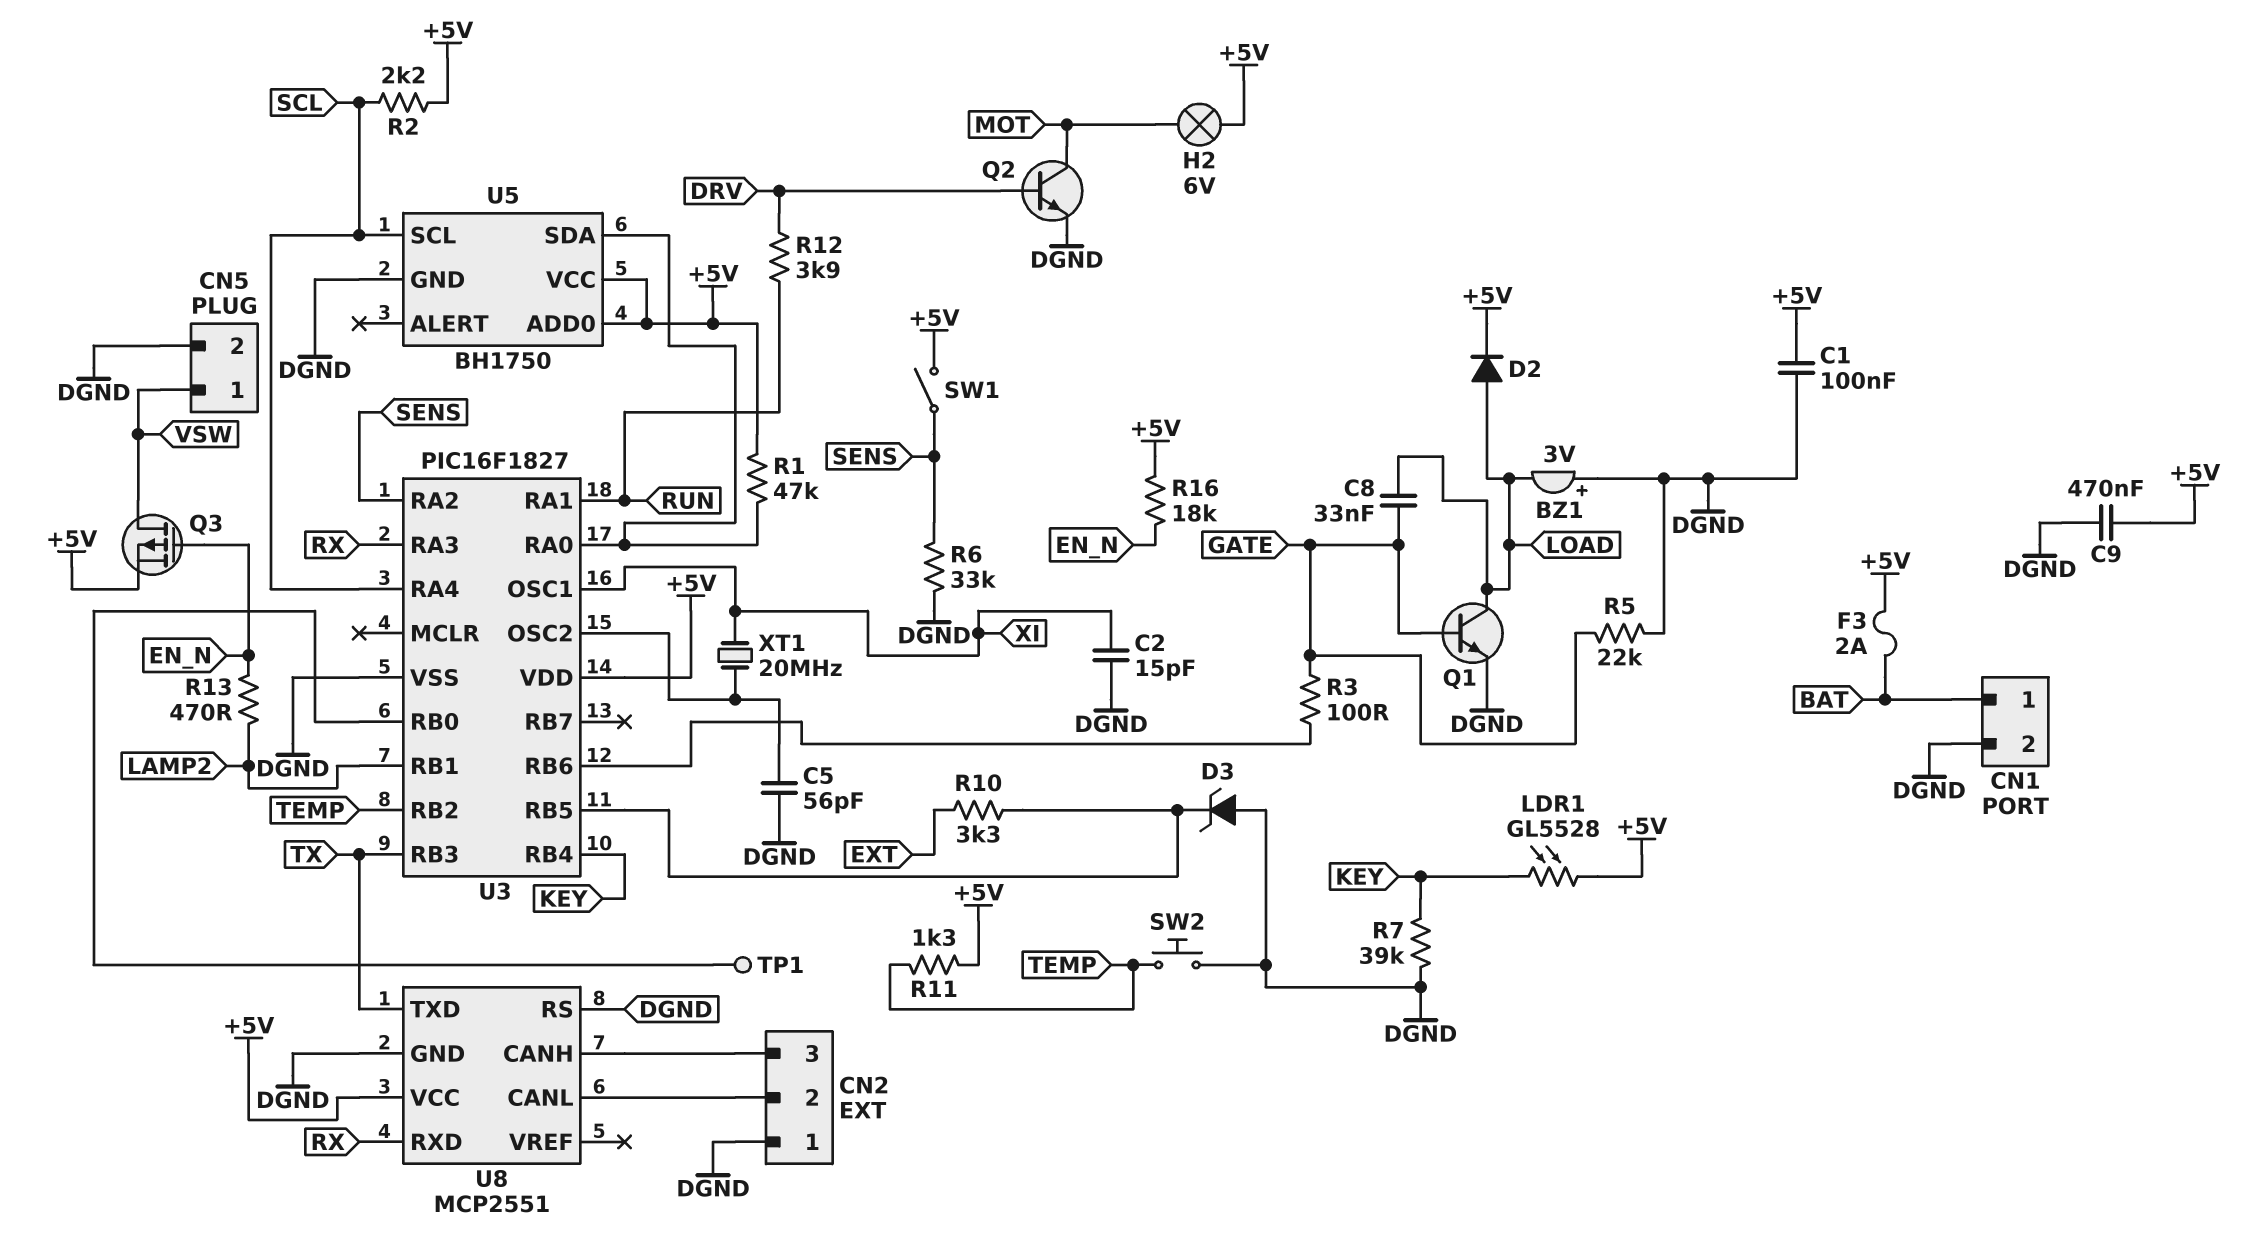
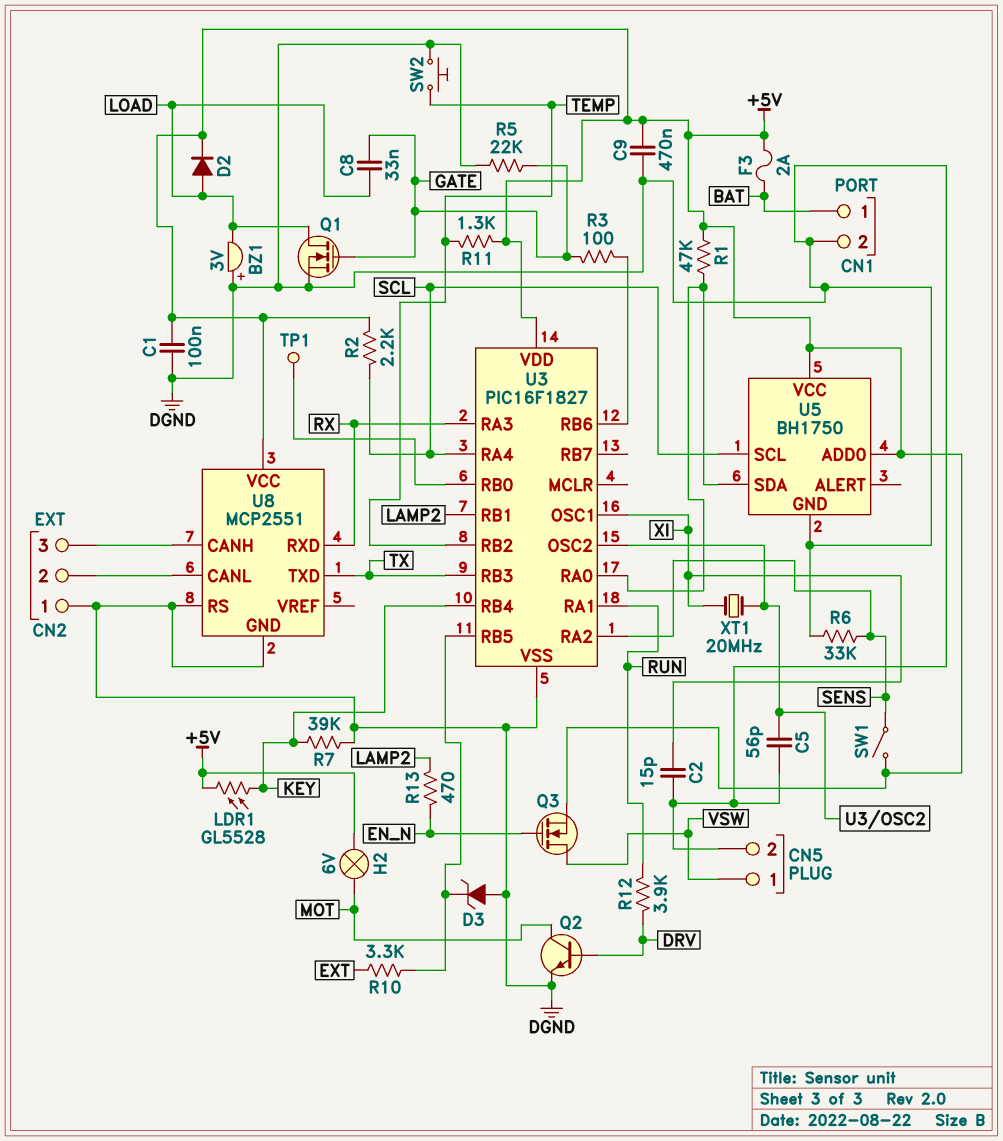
Q1: NPN (B GATE, C LOAD, E DGND) -> NMOS (G GATE, D LOAD, S DGND)
Q3: PMOS (G EN_N, D VSW, S +5V) -> NMOS (G EN_N, D VSW, S +5V)
R16: 18k (+5V, EN_N) -> none

